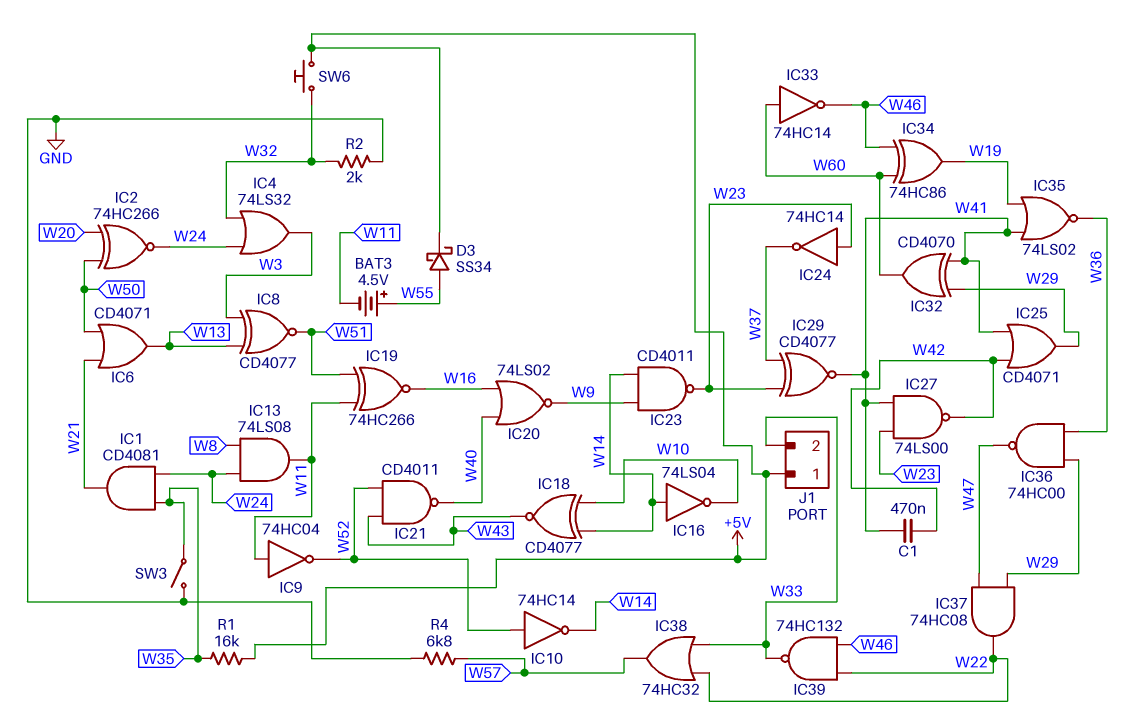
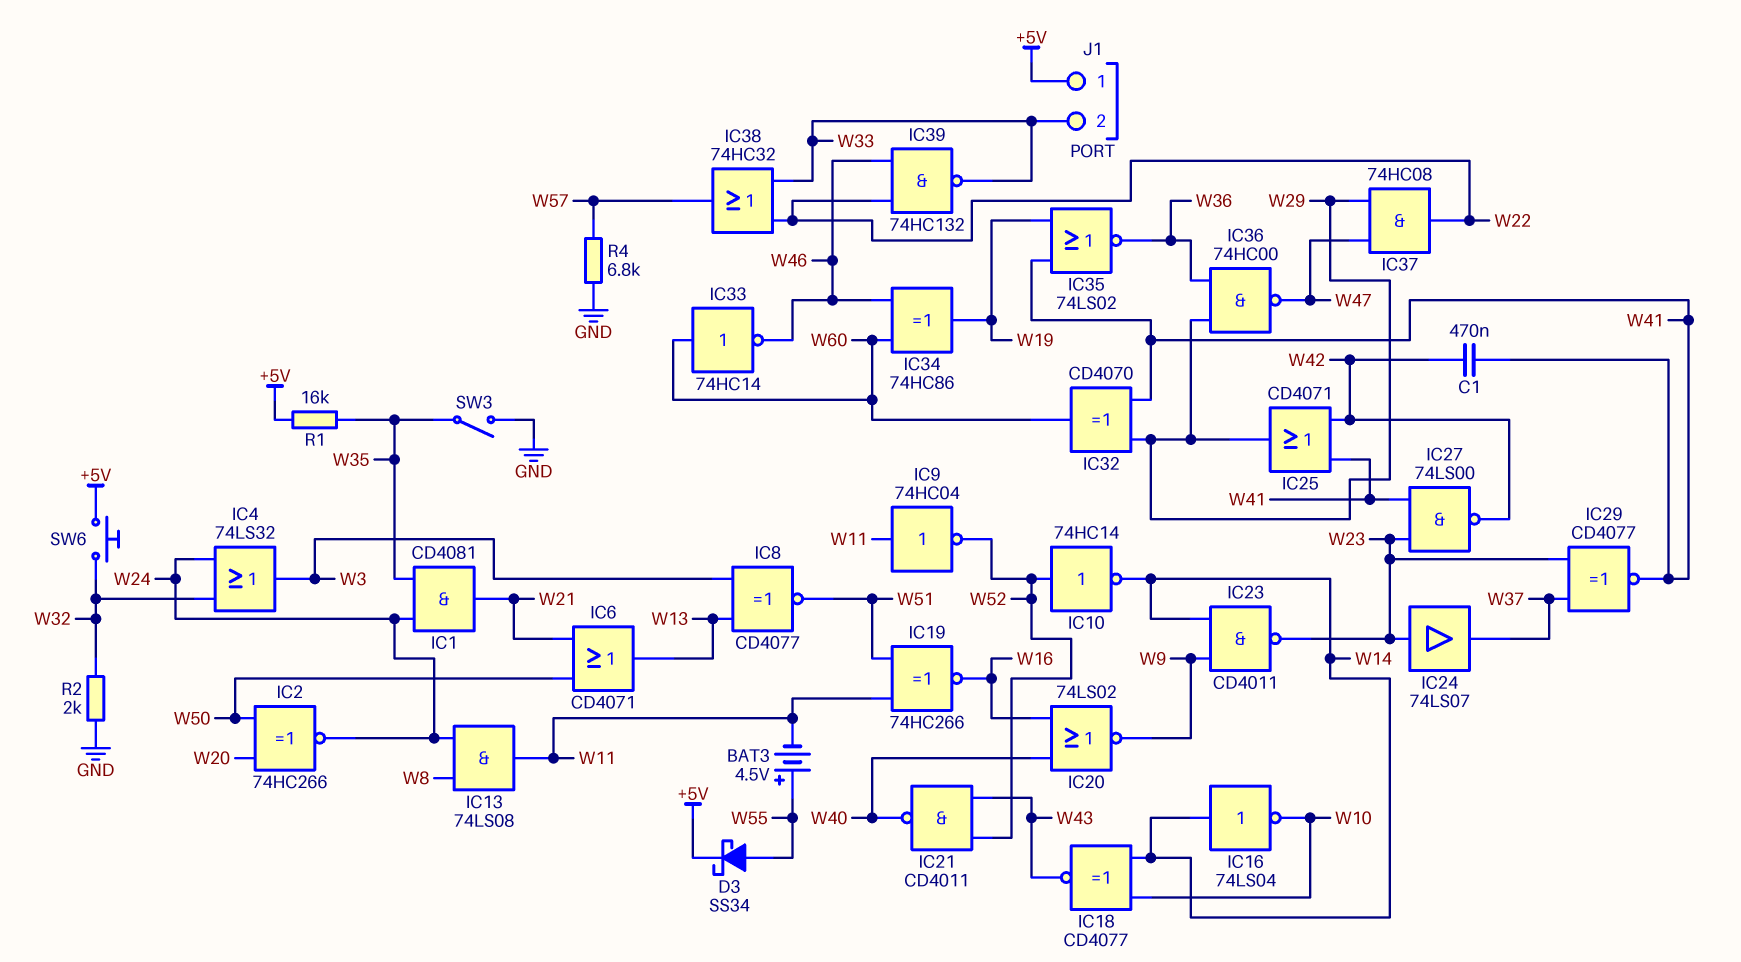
IC24: NOT 74HC14 (in W23, out W37) -> buffer 74LS07 (in W23, out W37)

